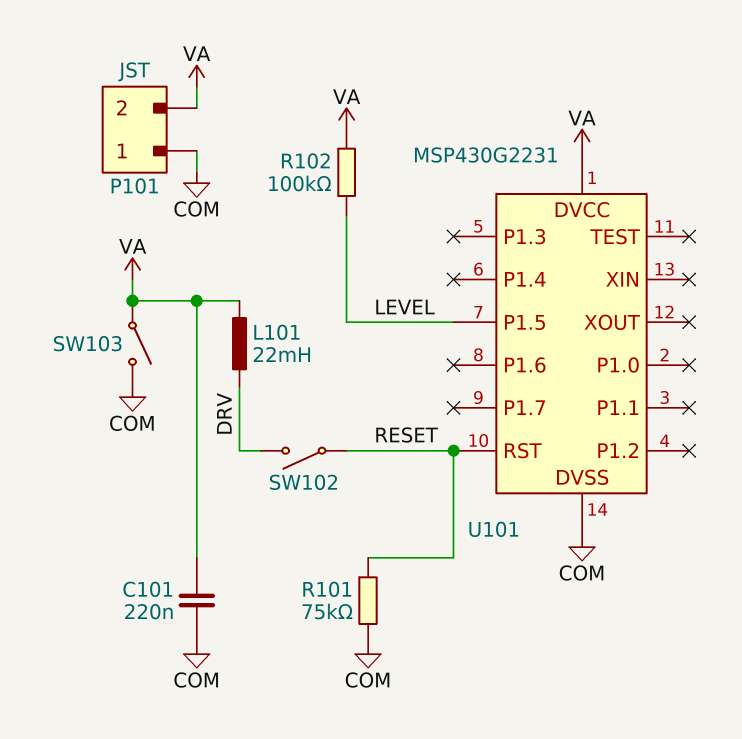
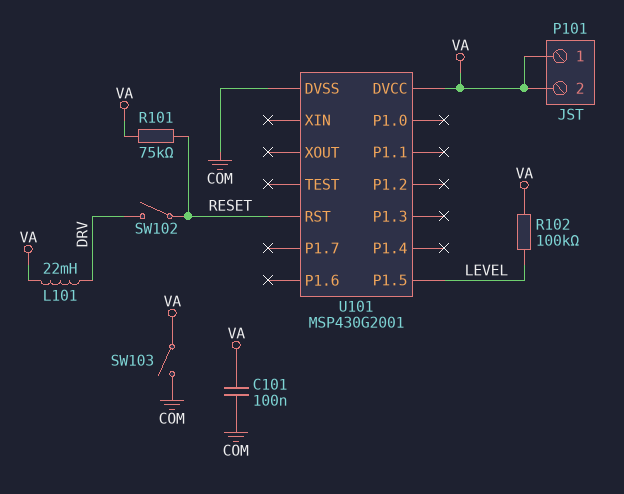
C101: 220nF (COM, VA) -> 100nF (COM, VA)
P101 pin 1: COM -> VA
R101: 75k (COM, RESET) -> 75k (RESET, VA)
U101: MSP430G2231 -> MSP430G2001

